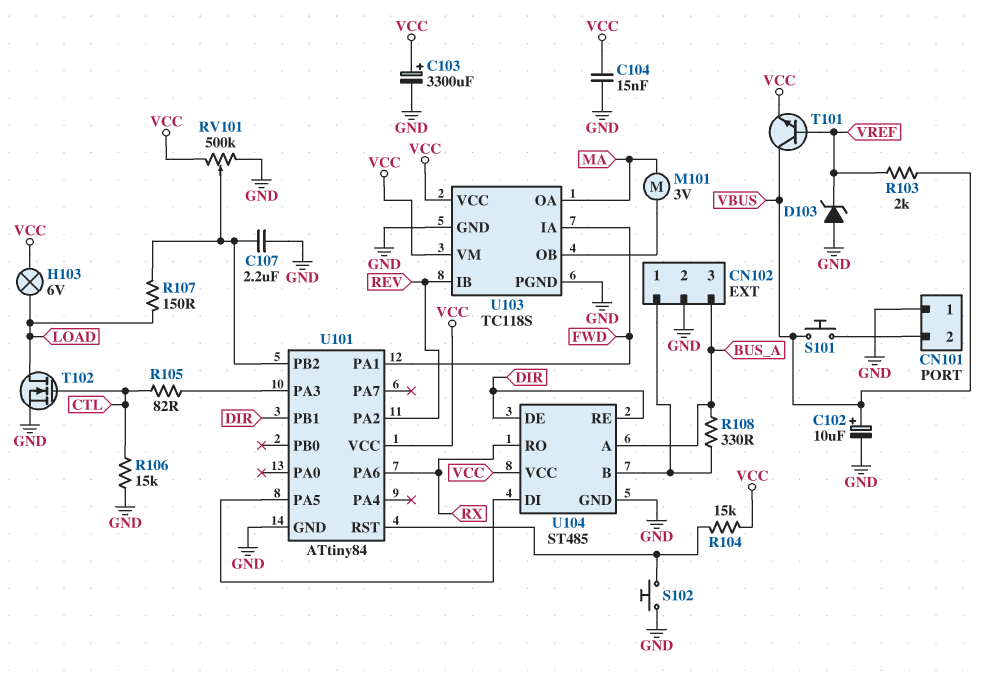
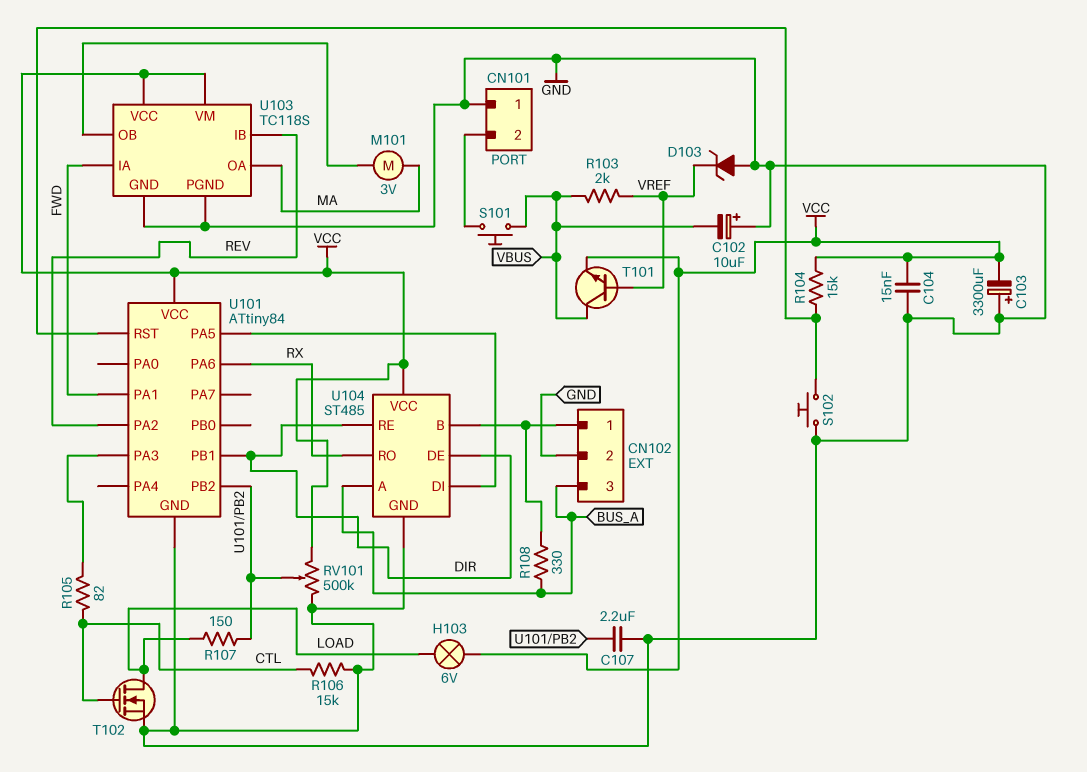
C102: 10uF (plus VBUS, minus GND) -> 10uF (plus GND, minus VBUS)
C103: 3300uF (plus VCC, minus GND) -> 3300uF (plus GND, minus VCC)

